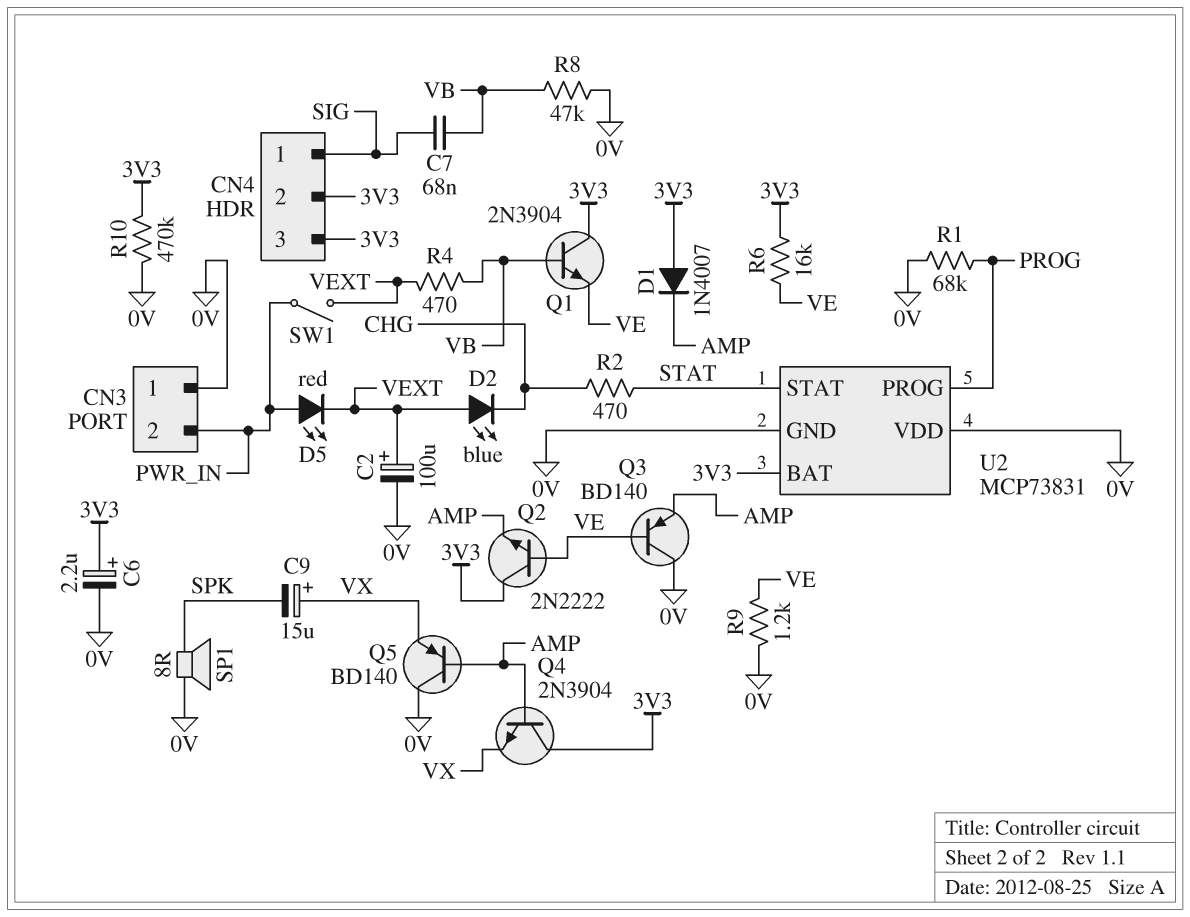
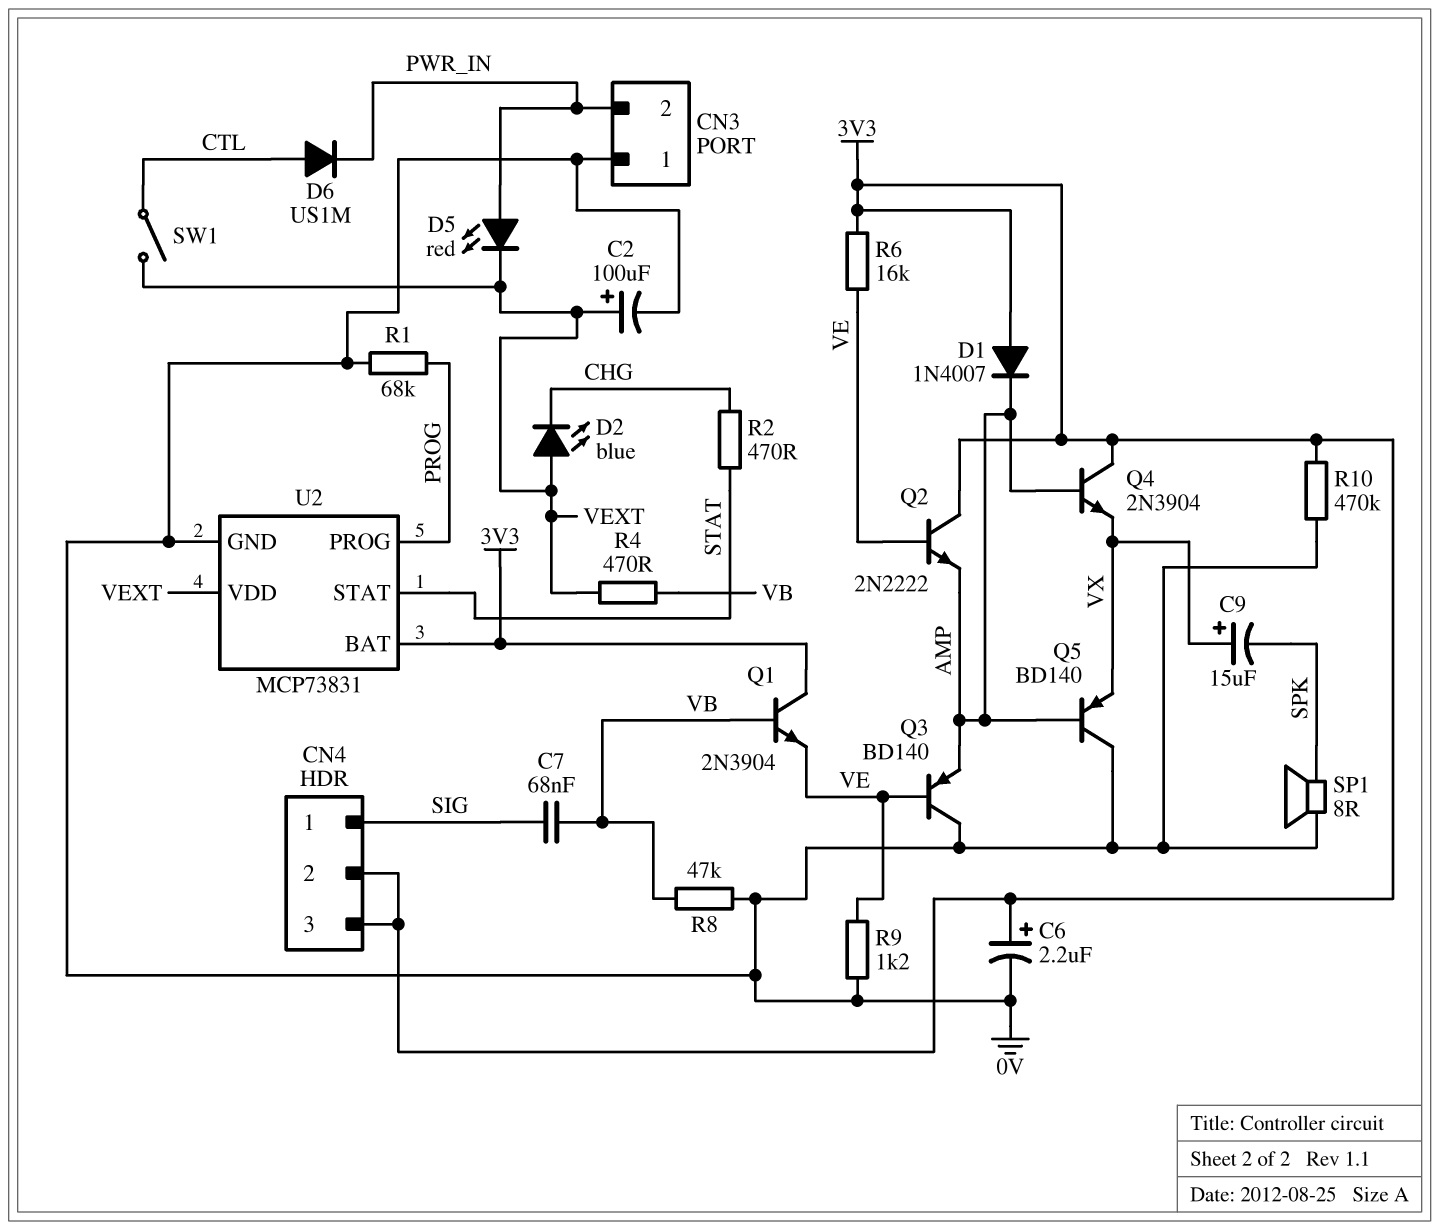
D6: none -> diode US1M (A CTL, K PWR_IN)
SW1: switch (PWR_IN, VEXT) -> switch (CTL, VEXT)
U2 pin VDD: 0V -> VEXT

